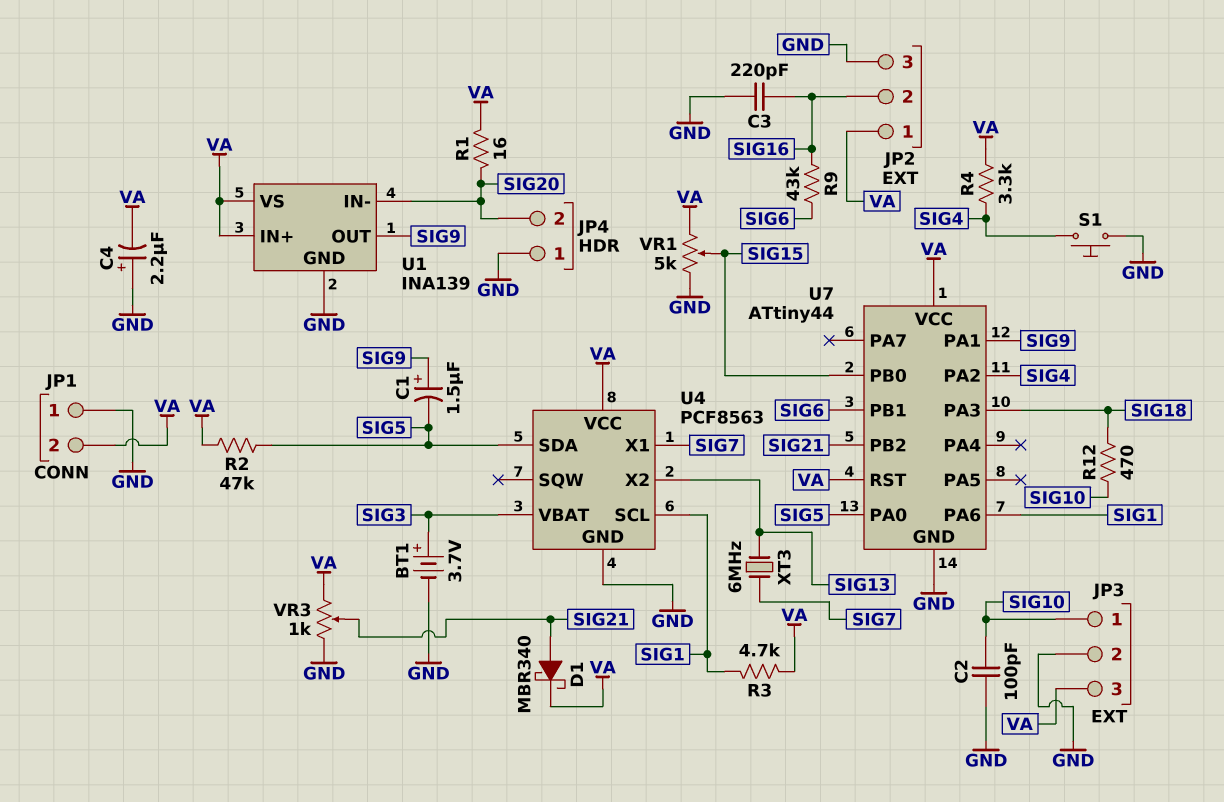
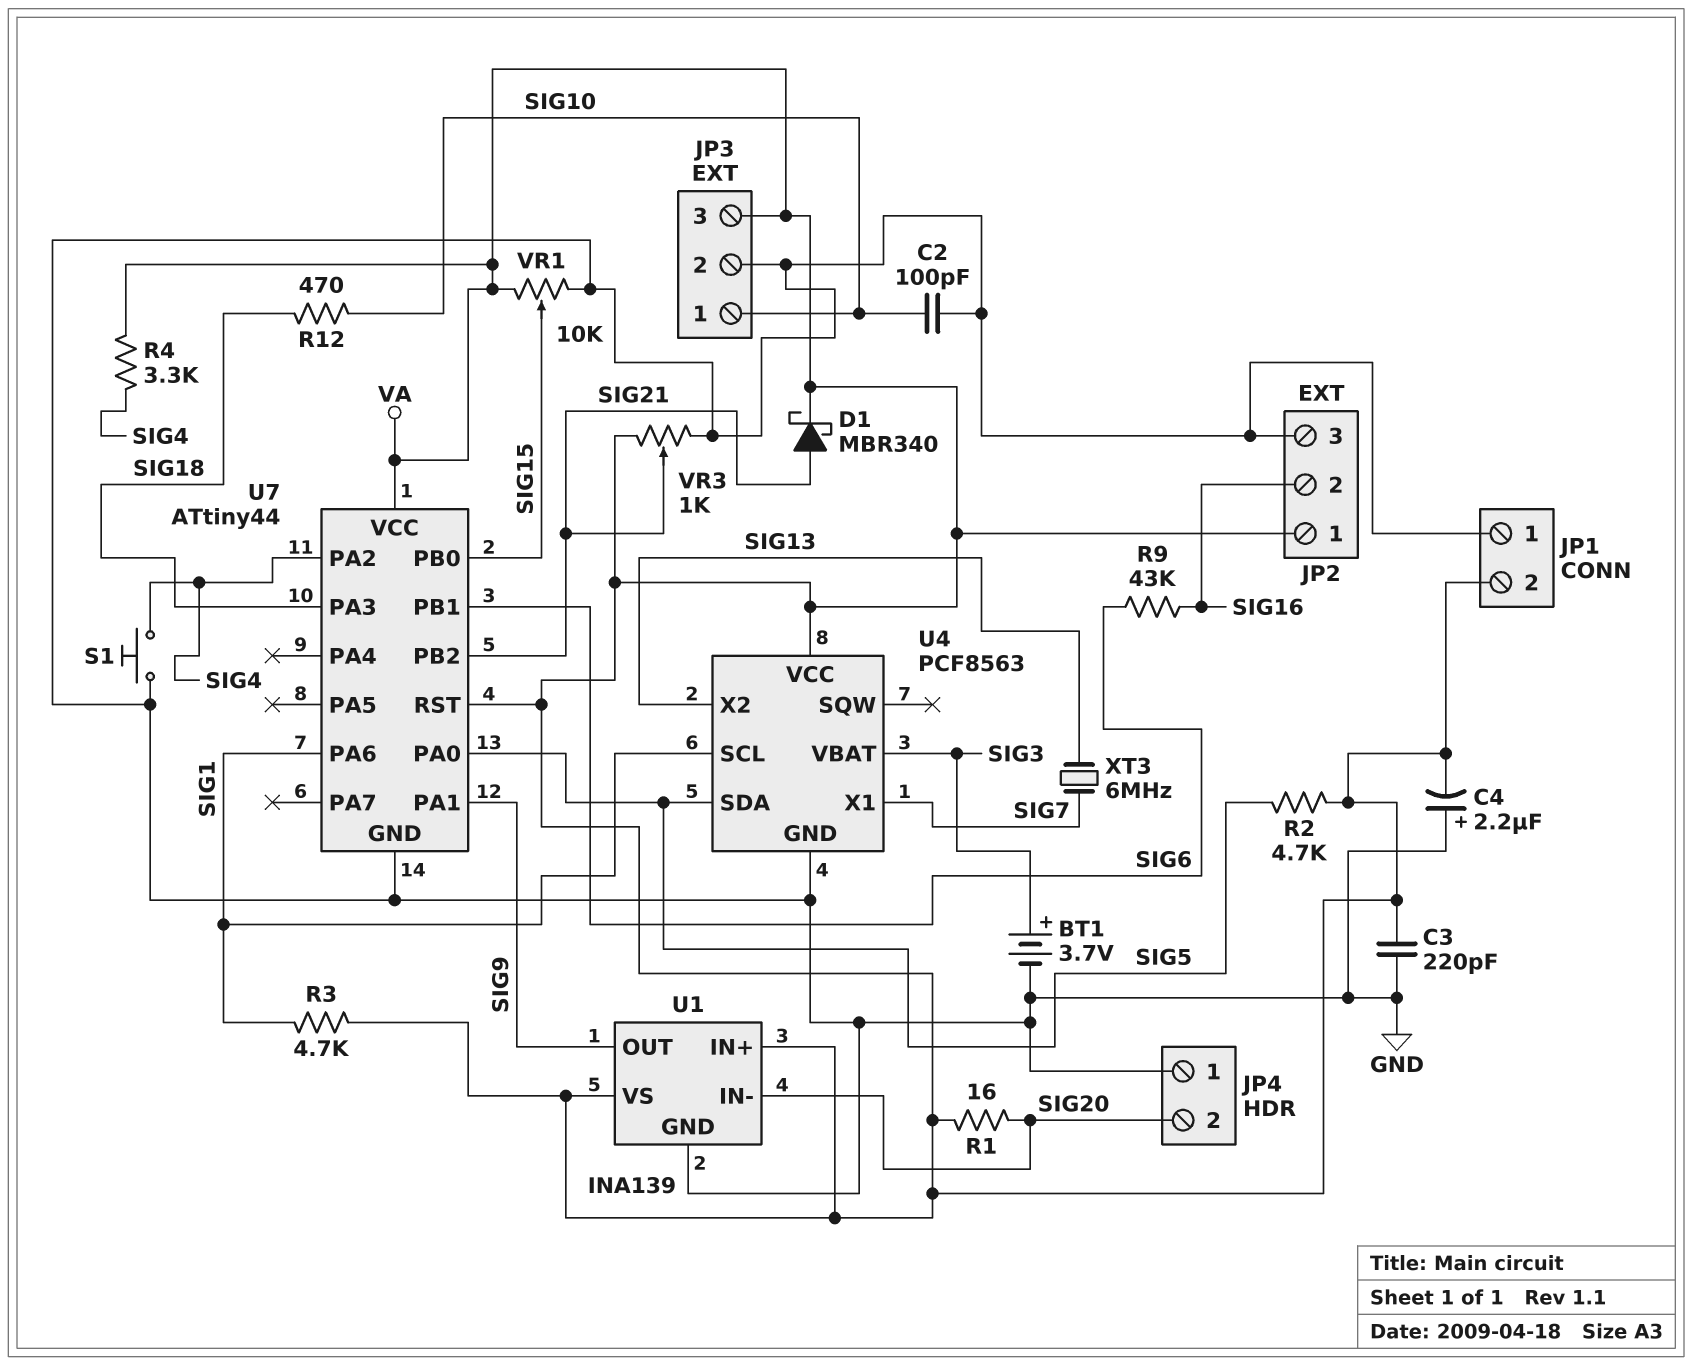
C1: 1.5uF (plus SIG9, minus SIG5) -> none
C3: 220pF (GND, SIG16) -> 220pF (GND, VA)
R2: 47k (SIG5, VA) -> 4.7k (SIG5, VA)
VR1: 5k (GND, VA, wiper SIG15) -> 10k (GND, VA, wiper SIG15)

